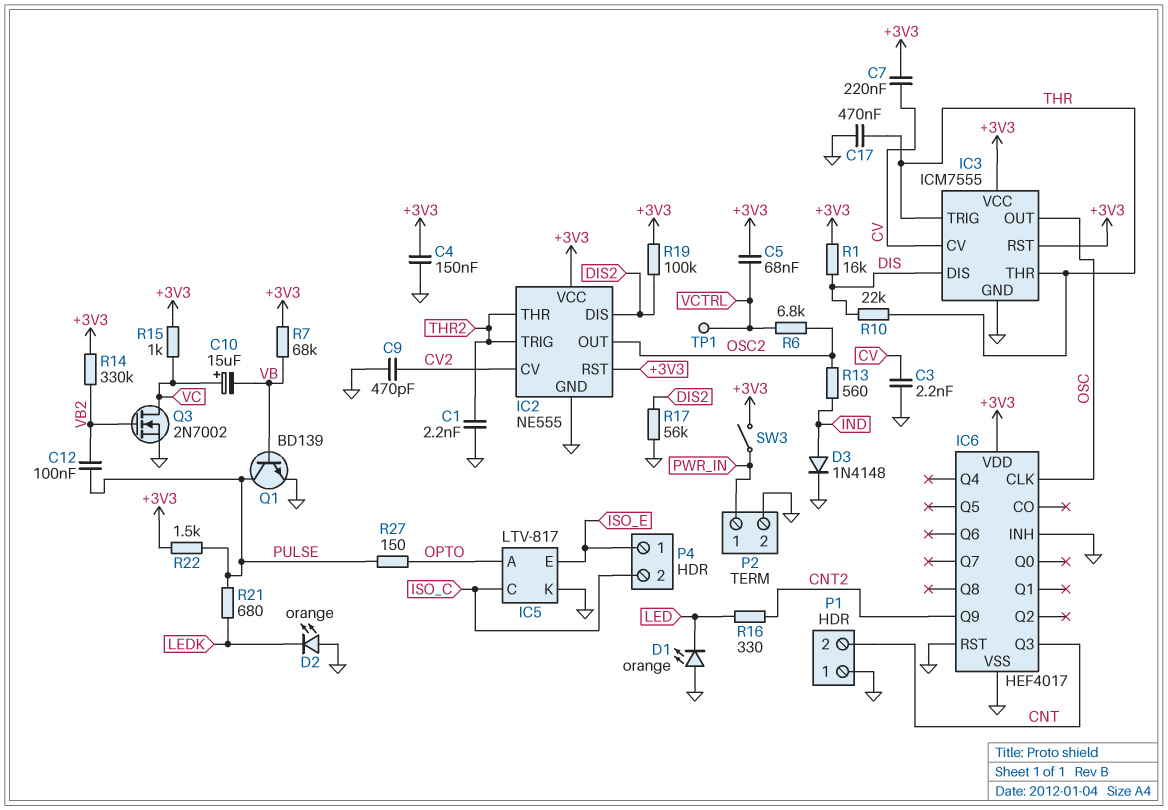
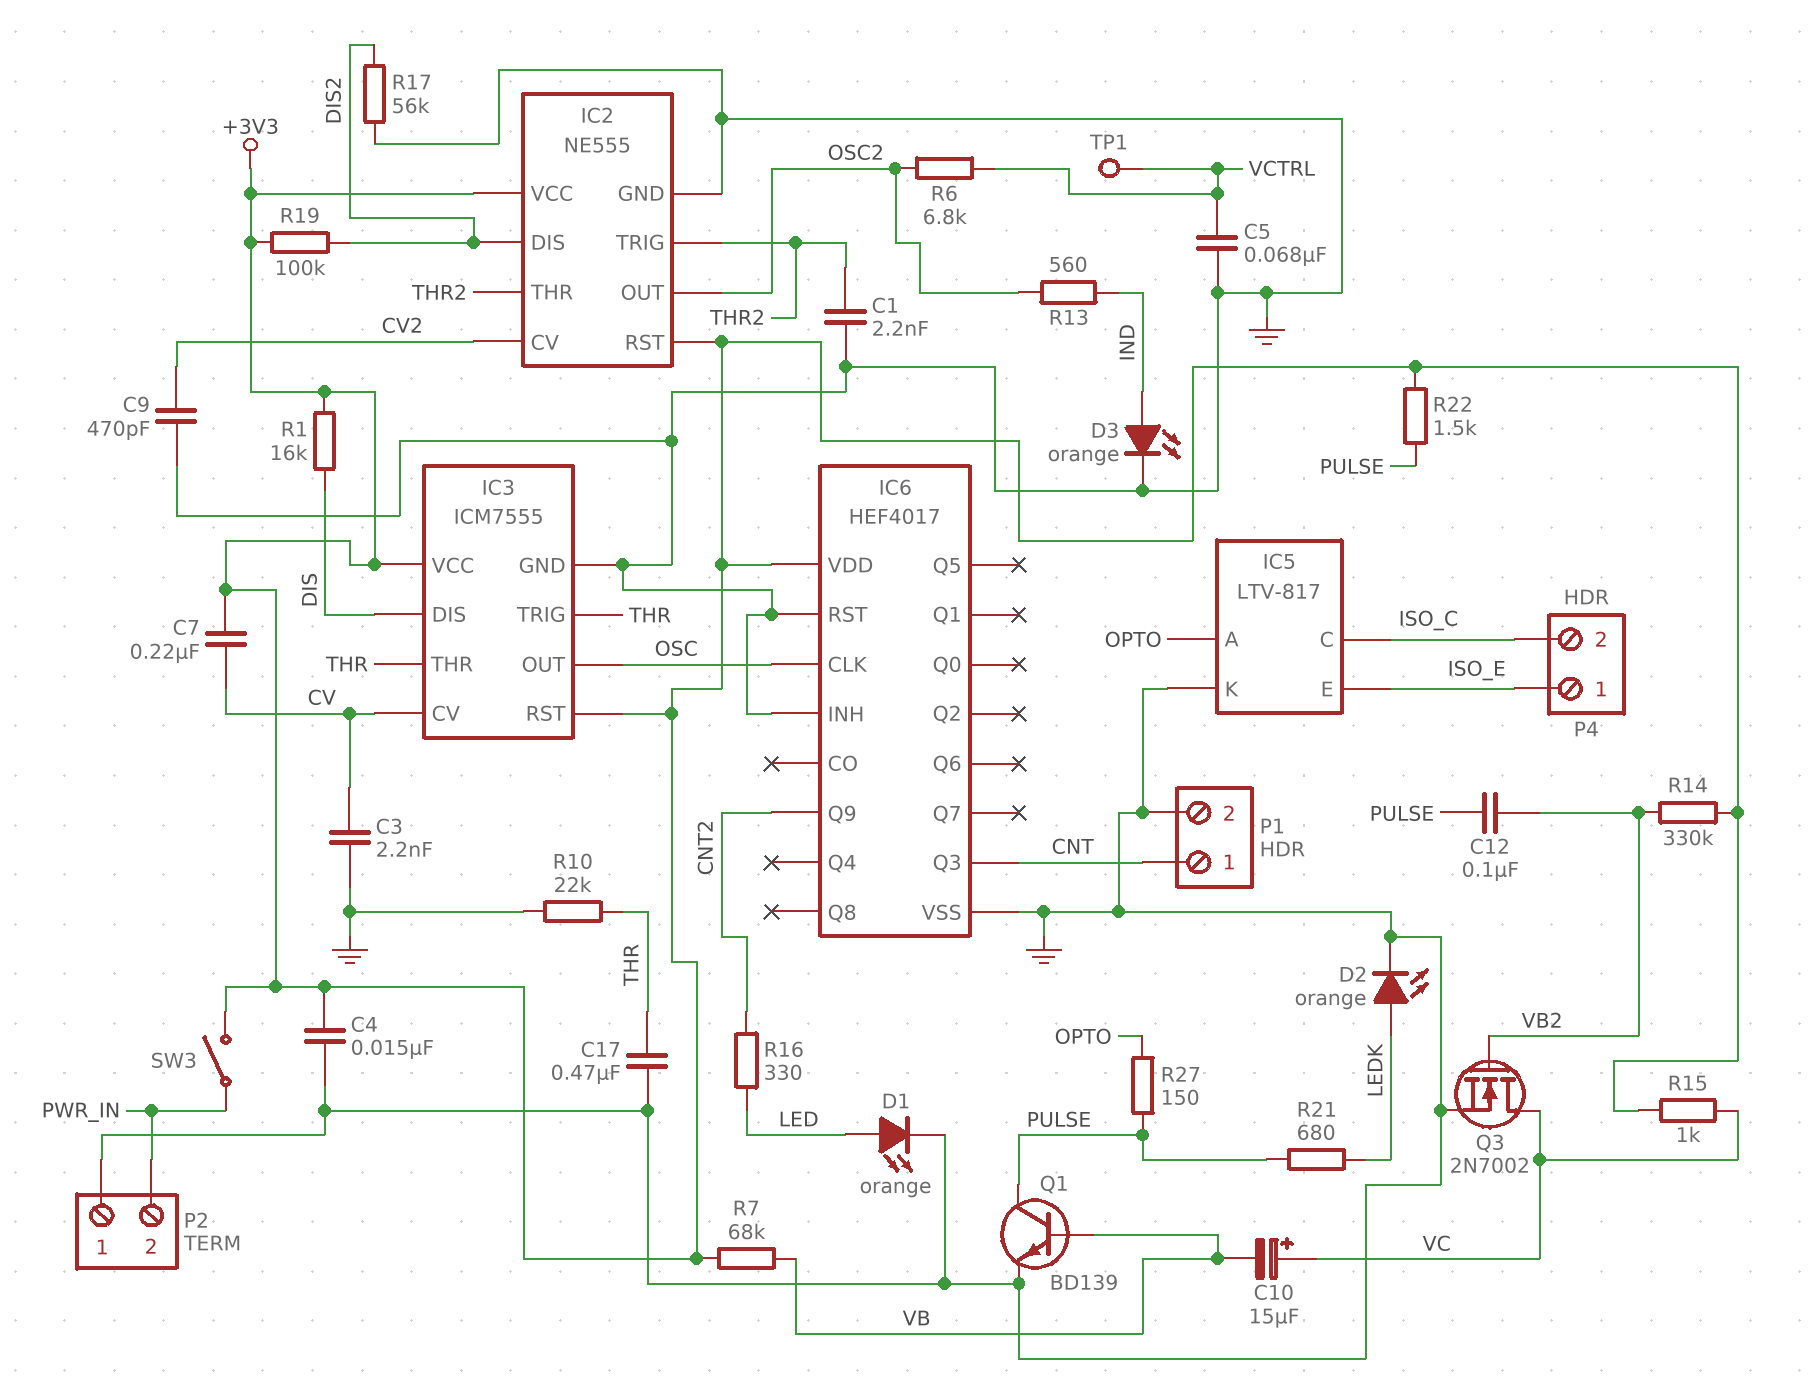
C4: 150nF (+3V3, GND) -> 15nF (+3V3, GND)
C5: 68nF (+3V3, VCTRL) -> 68nF (GND, VCTRL)
D1: LED orange (A GND, K LED) -> LED orange (A LED, K GND)
D2: LED orange (A GND, K LEDK) -> LED orange (A LEDK, K GND)
D3: diode 1N4148 (A IND, K GND) -> LED orange (A IND, K GND)
P1 pin 1: GND -> CNT
P1 pin 2: CNT -> GND
P2 pin 1: PWR_IN -> GND
P2 pin 2: GND -> PWR_IN
R10: 22k (DIS, THR) -> 22k (GND, THR)

